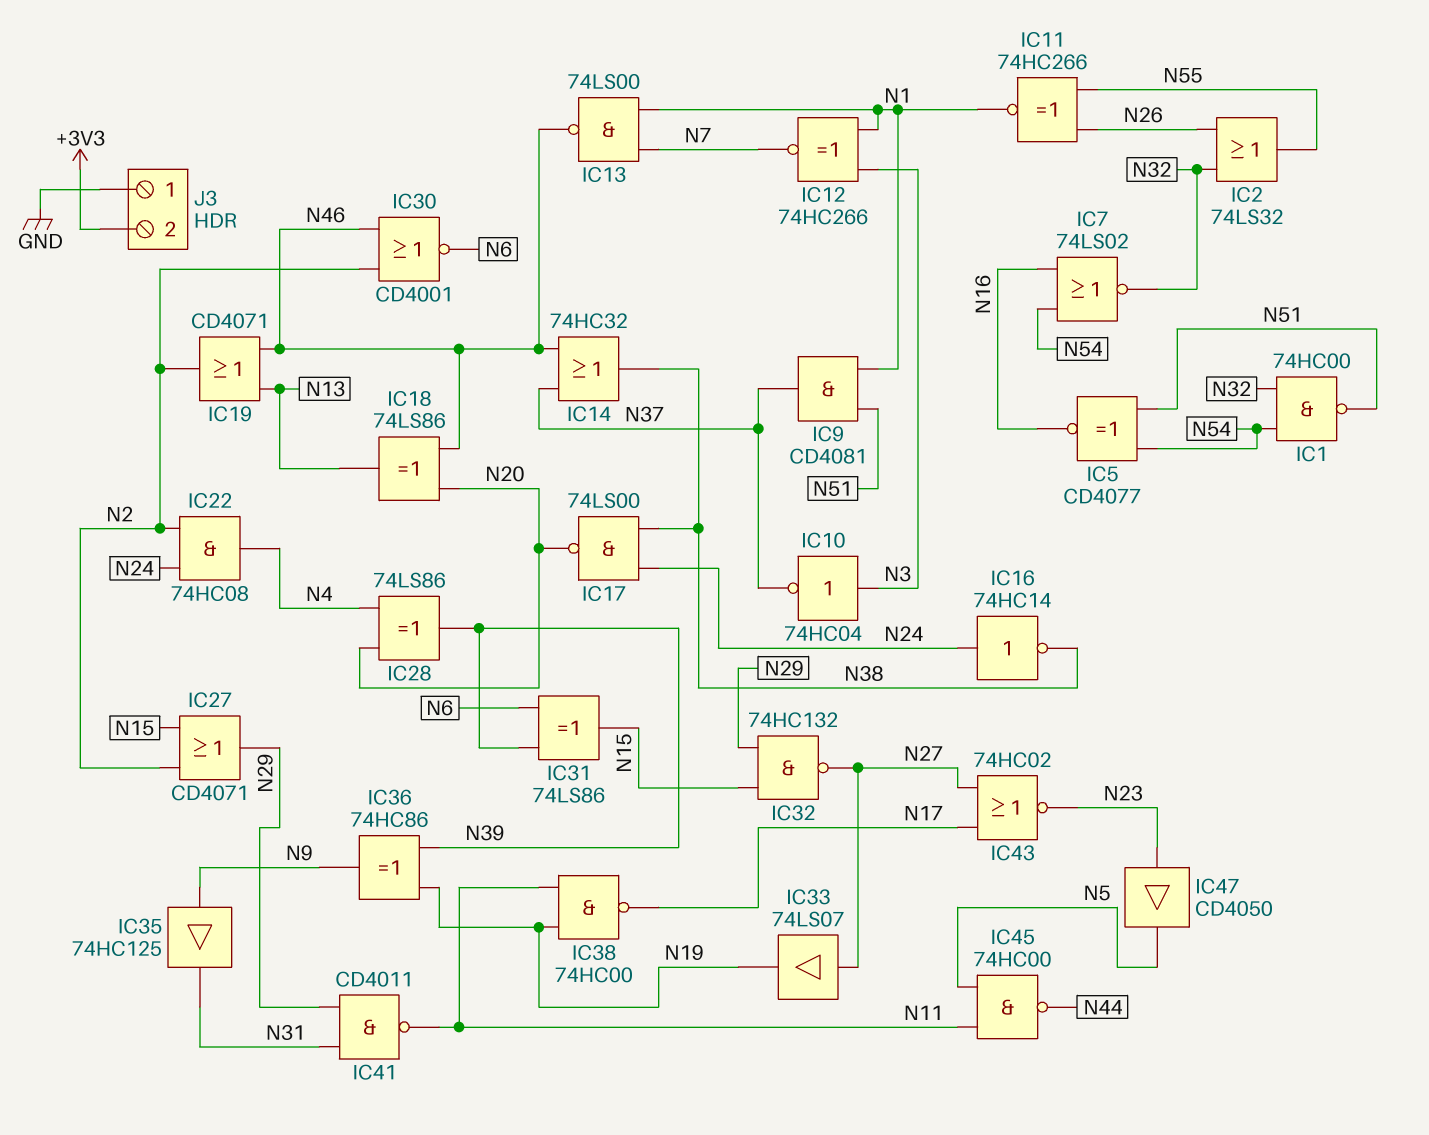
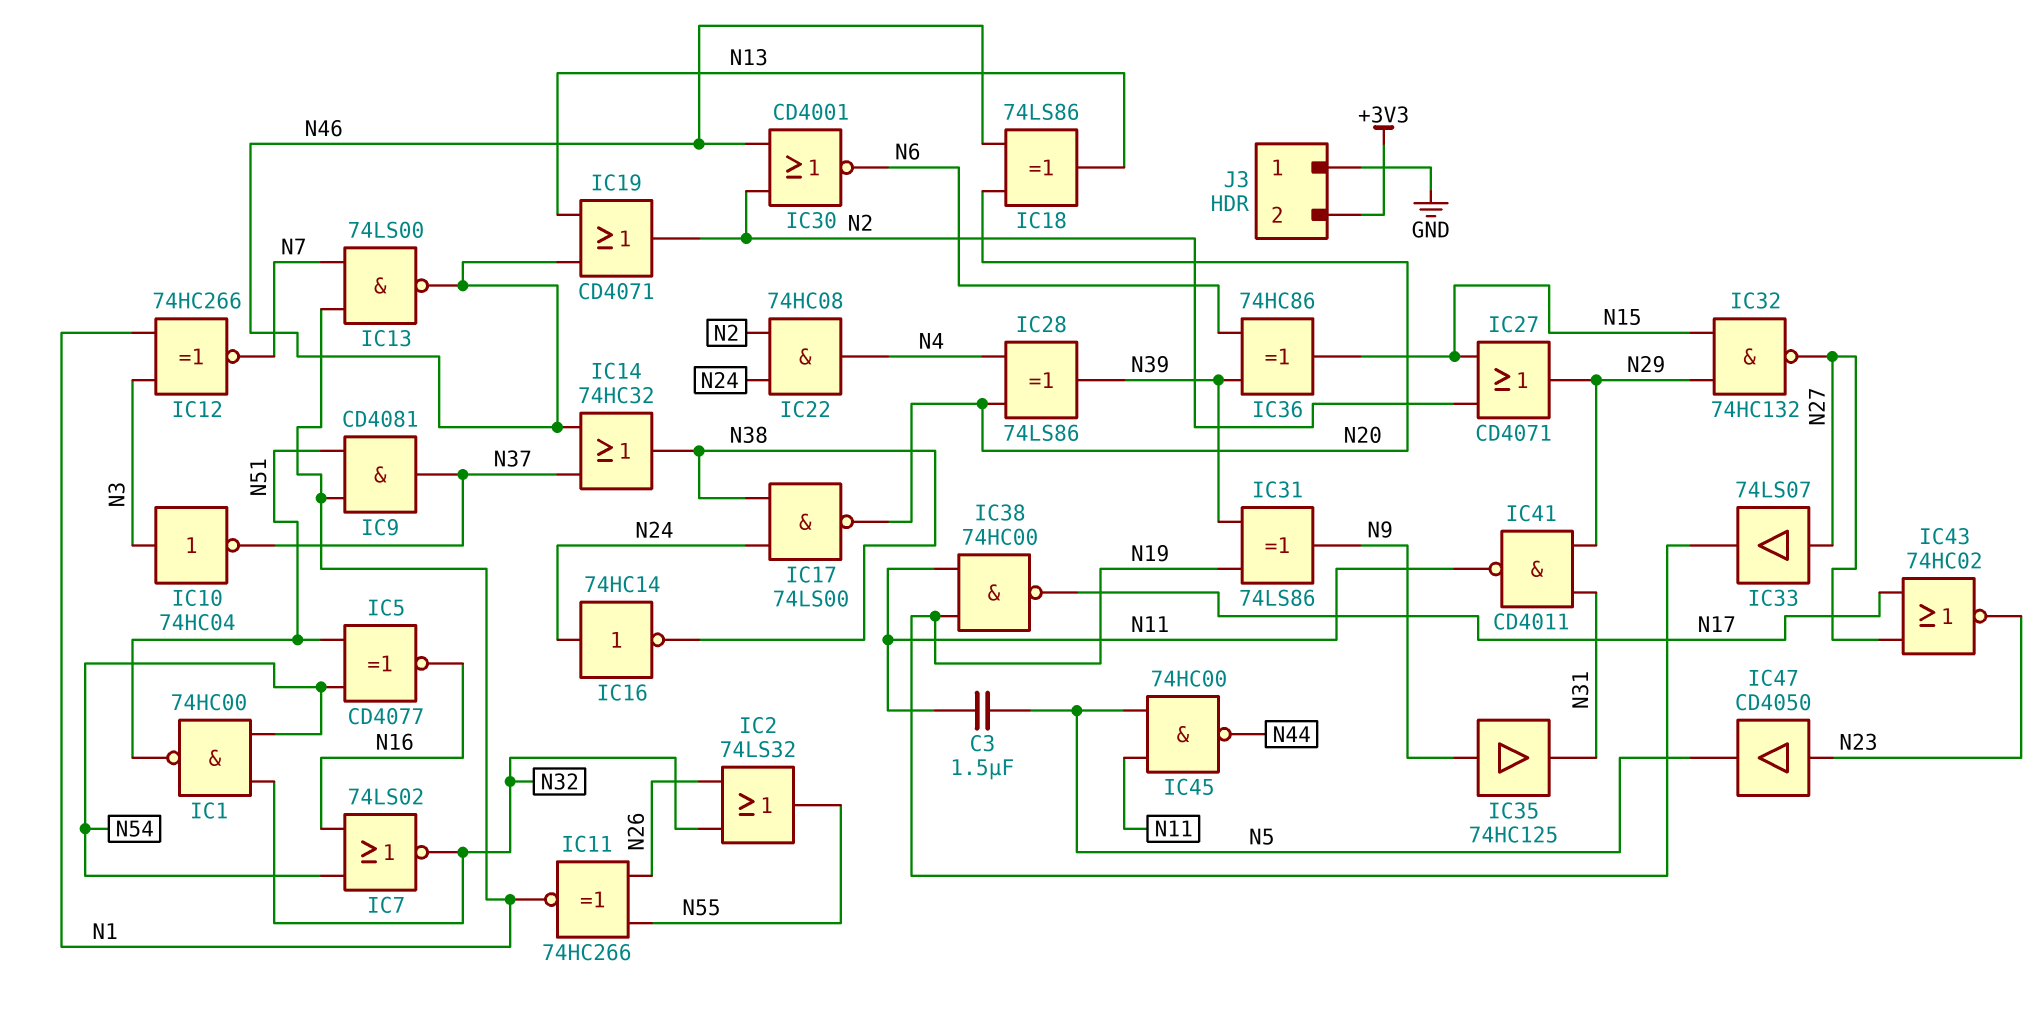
C3: none -> 1.5uF (N5, N11)
IC31: XOR 74LS86 (in N6, in N39, out N15) -> XOR 74LS86 (in N19, in N39, out N9)
IC36: XOR 74HC86 (in N19, in N39, out N9) -> XOR 74HC86 (in N6, in N39, out N15)

